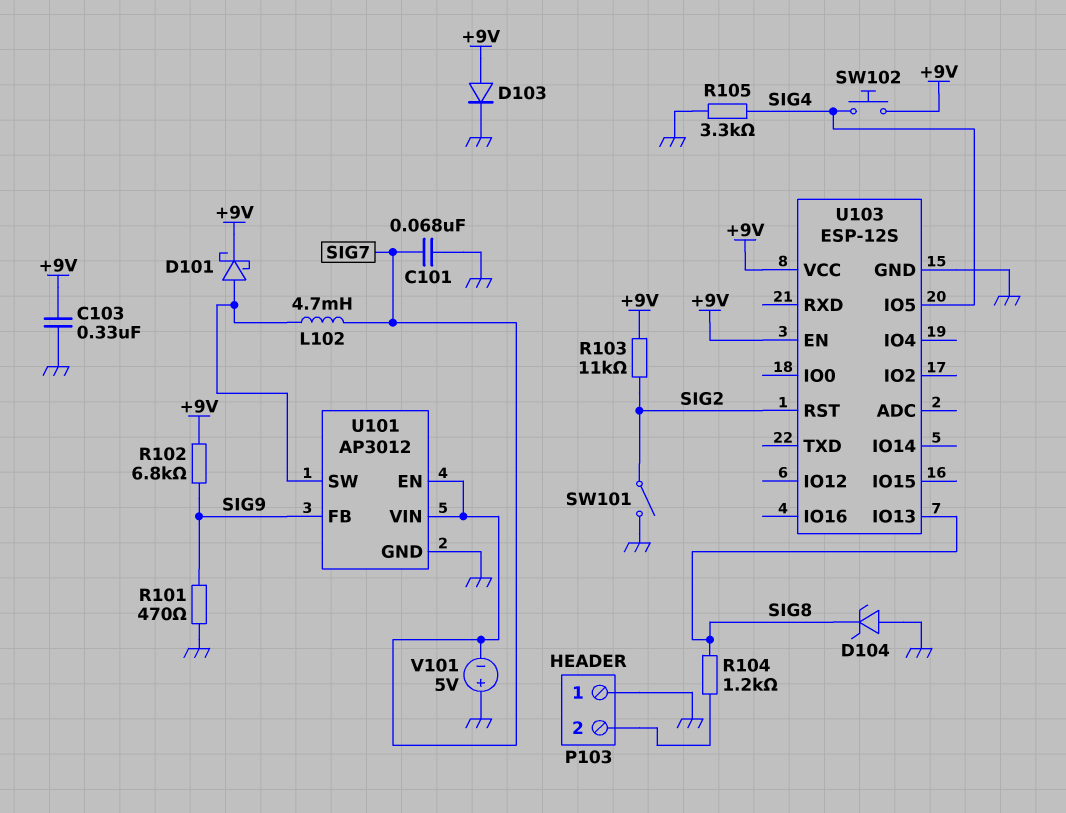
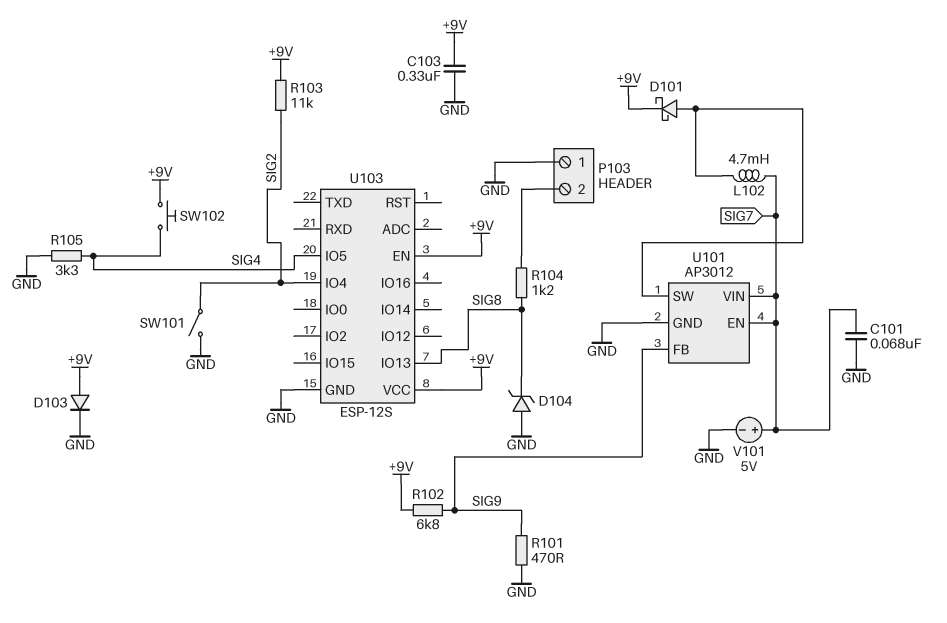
U103 pin IO4: none -> SIG2
U103 pin RST: SIG2 -> none
V101: 5V (plus GND, minus SIG7) -> 5V (plus SIG7, minus GND)

